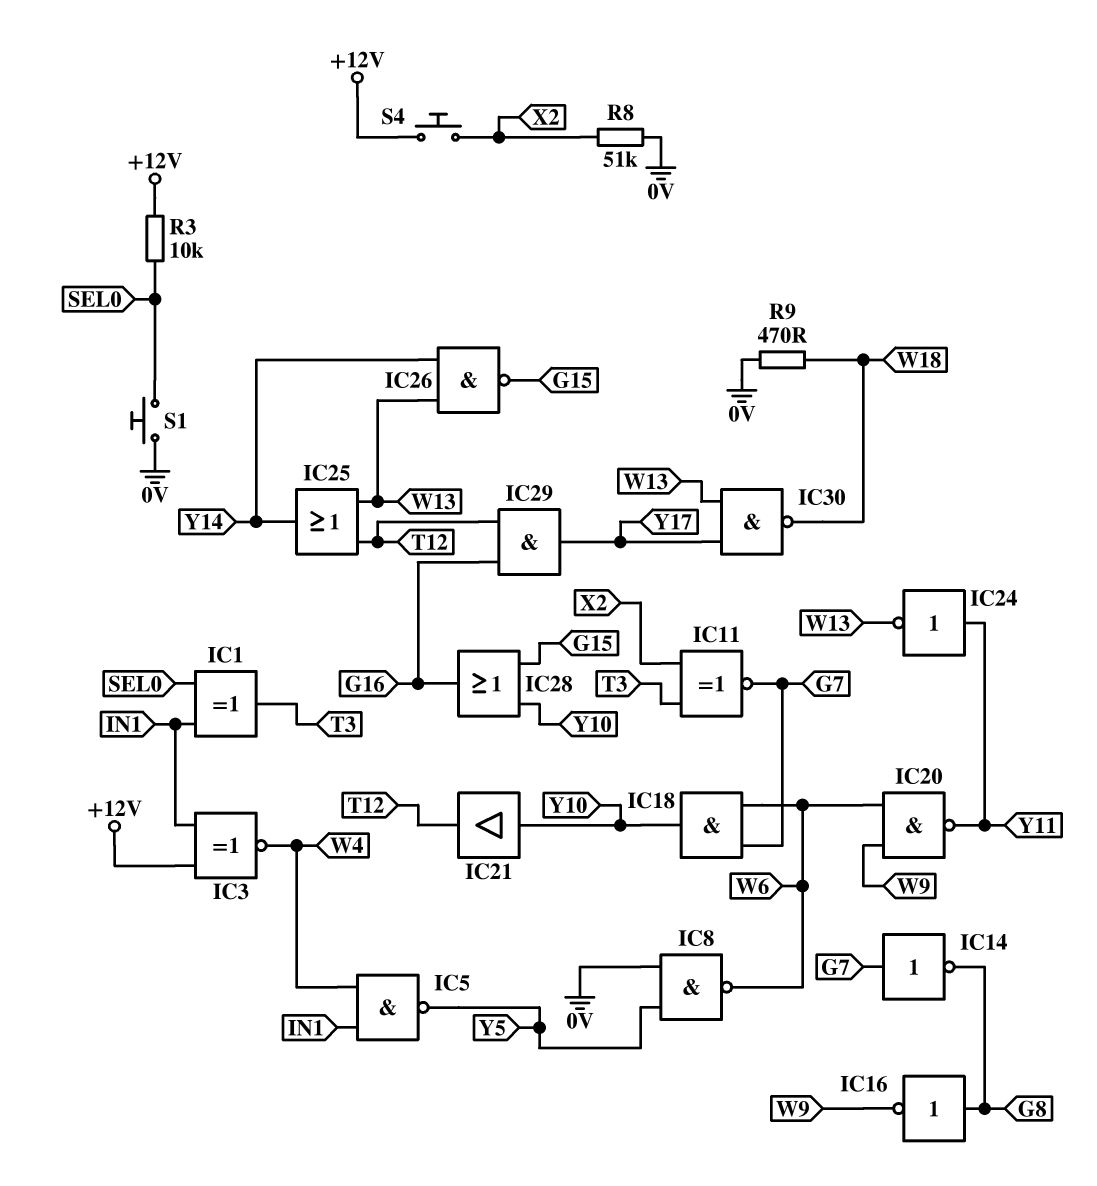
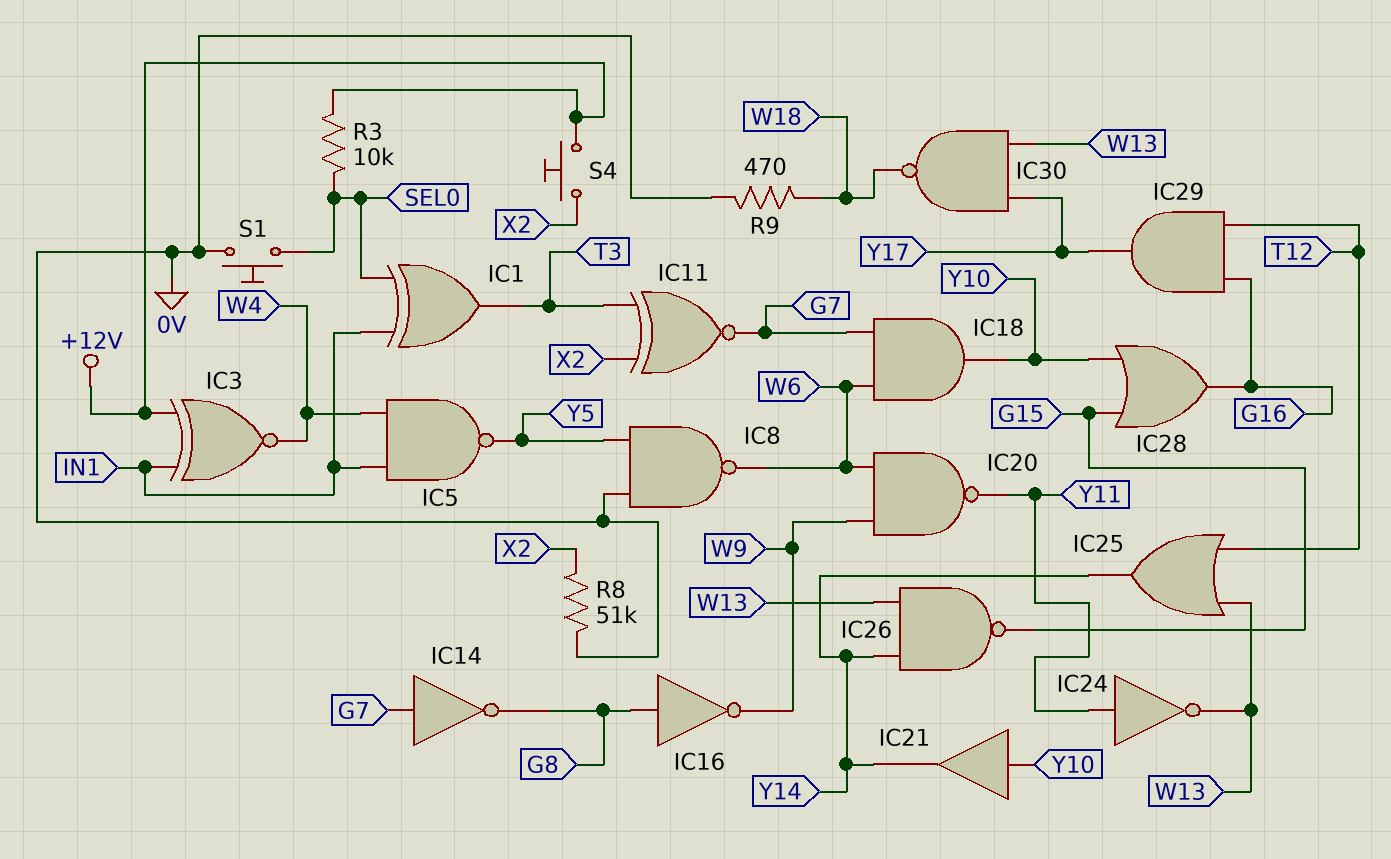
IC21: buffer (in Y10, out T12) -> buffer (in Y10, out Y14)

